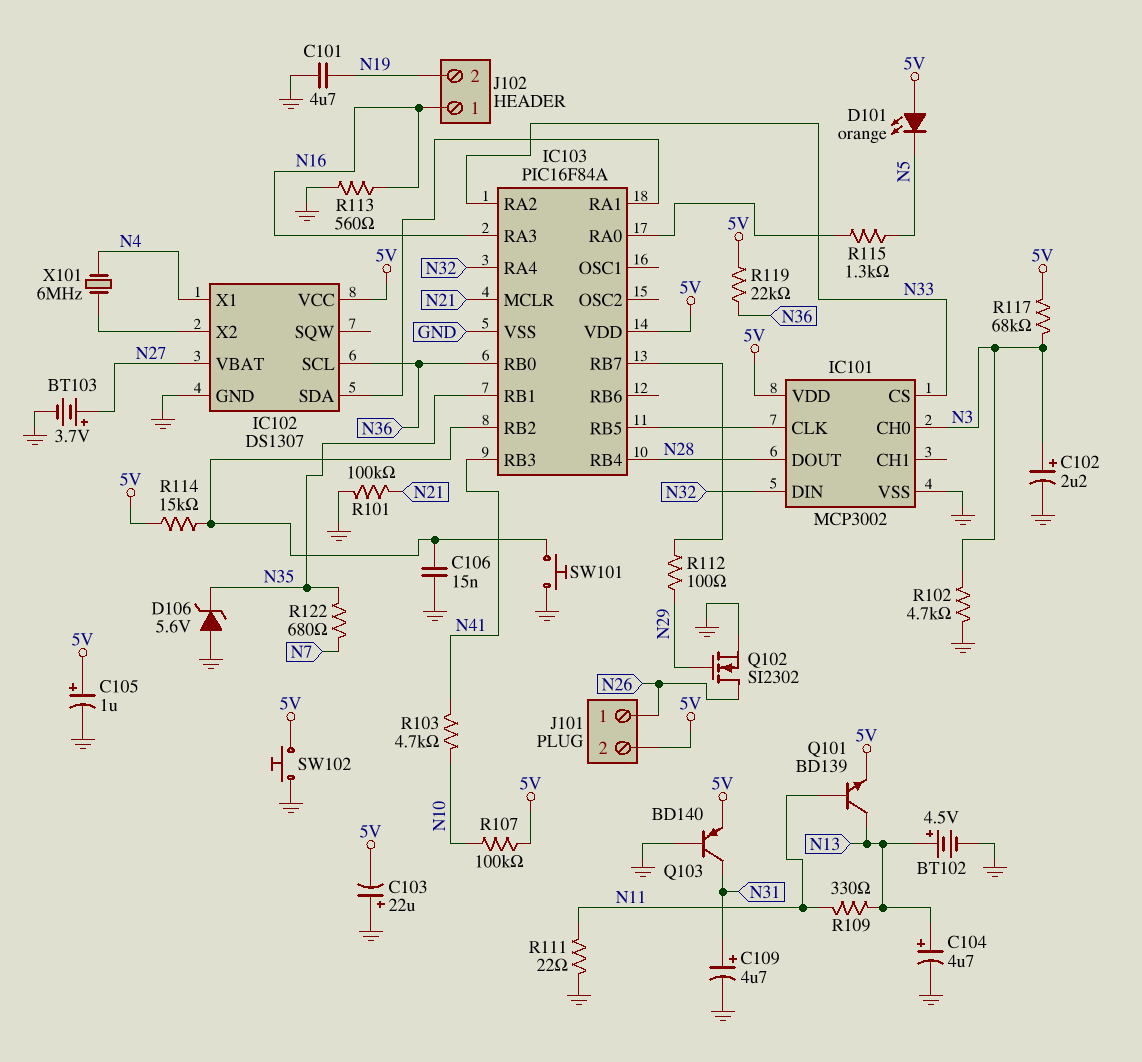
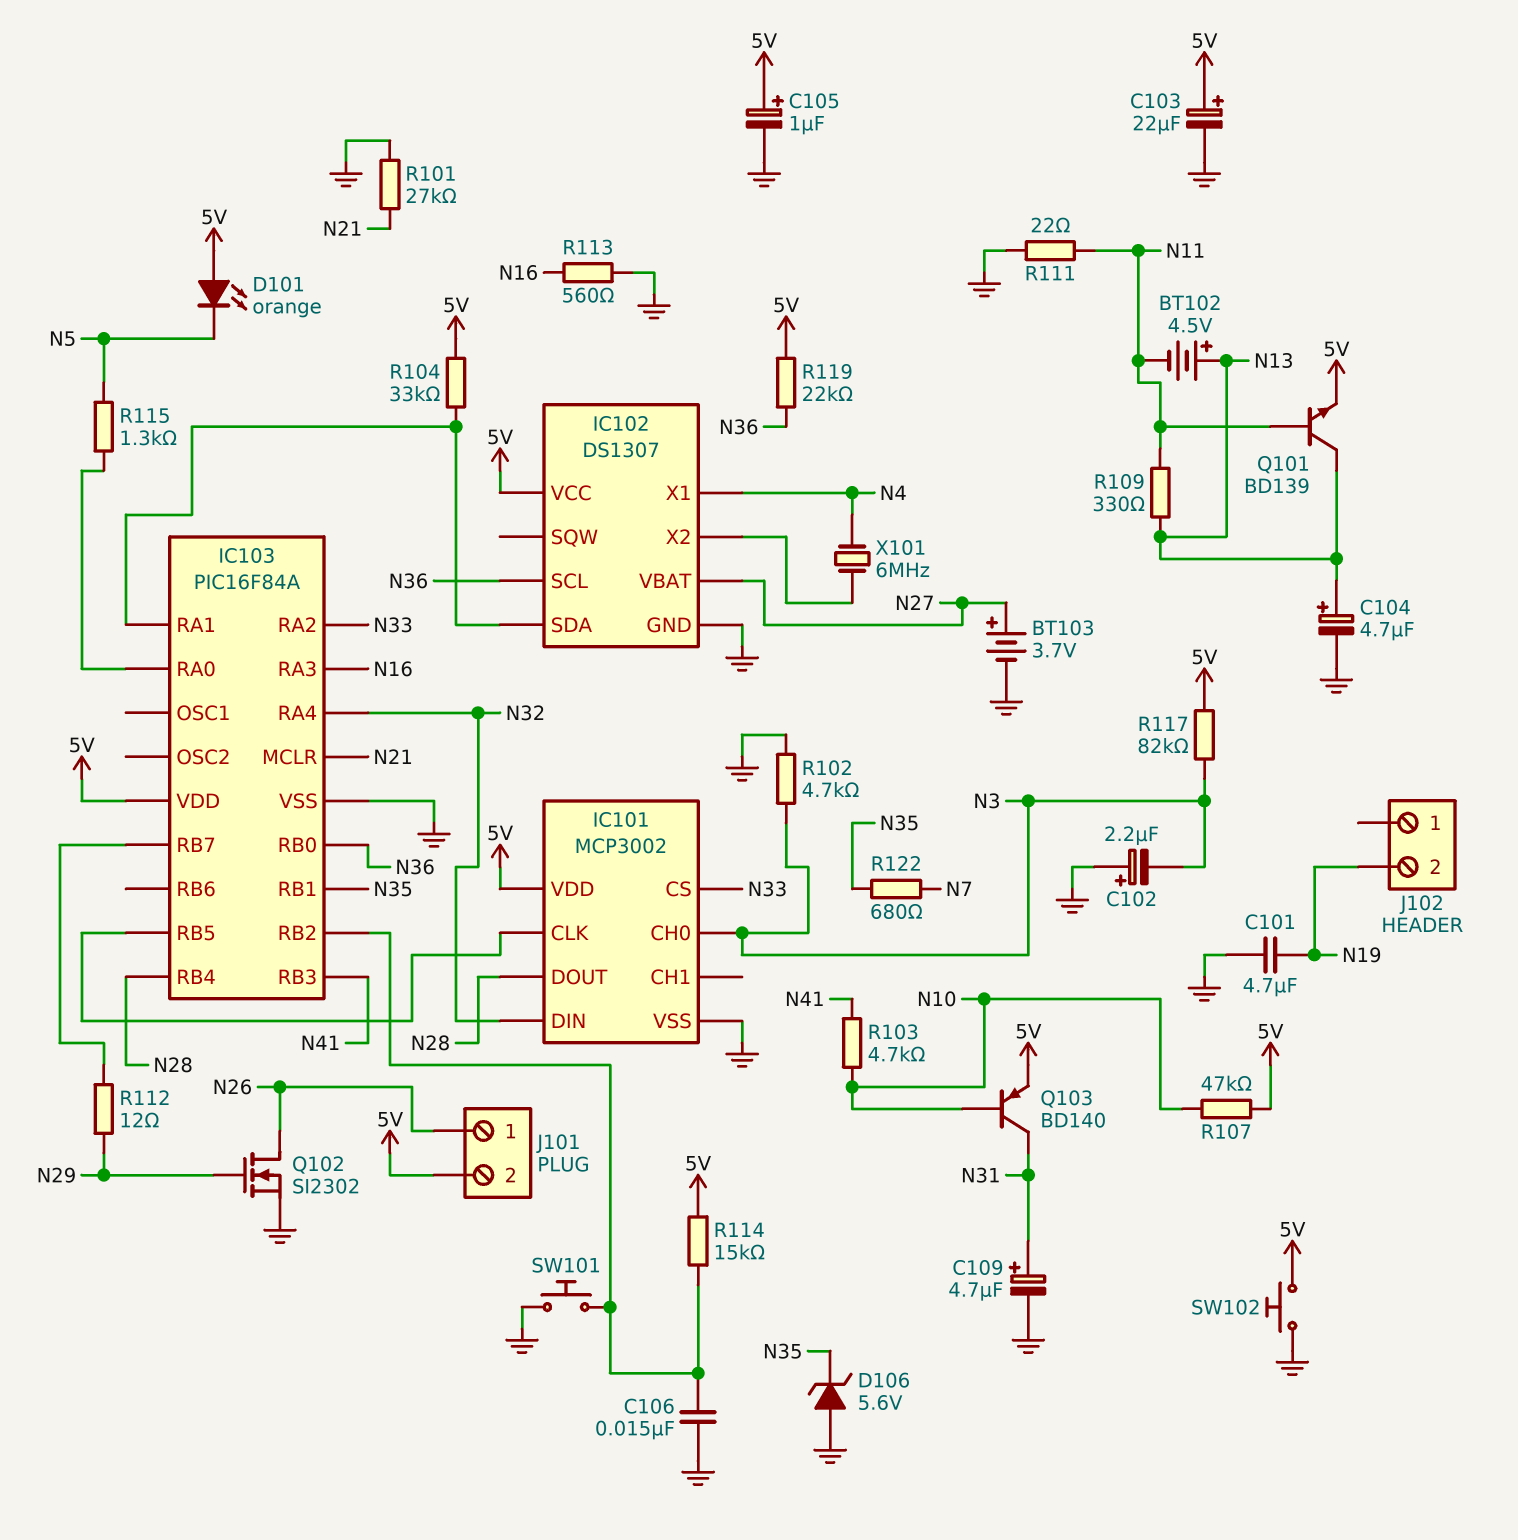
BT102: 4.5V (plus N13, minus GND) -> 4.5V (plus N13, minus N11)
C102: 2.2uF (plus N3, minus GND) -> 2.2uF (plus GND, minus N3)
C103: 22uF (plus GND, minus 5V) -> 22uF (plus 5V, minus GND)
J102 pin 1: N16 -> none
Q103: PNP BD140 (B GND, C N31, E 5V) -> PNP BD140 (B N10, C N31, E 5V)
R101: 100k (GND, N21) -> 27k (GND, N21)
R104: none -> 33k (5V, IC102/SDA)
R107: 100k (5V, N10) -> 47k (5V, N10)
R112: 100 (IC103/RB7, N29) -> 12 (IC103/RB7, N29)
R117: 68k (5V, N3) -> 82k (5V, N3)

